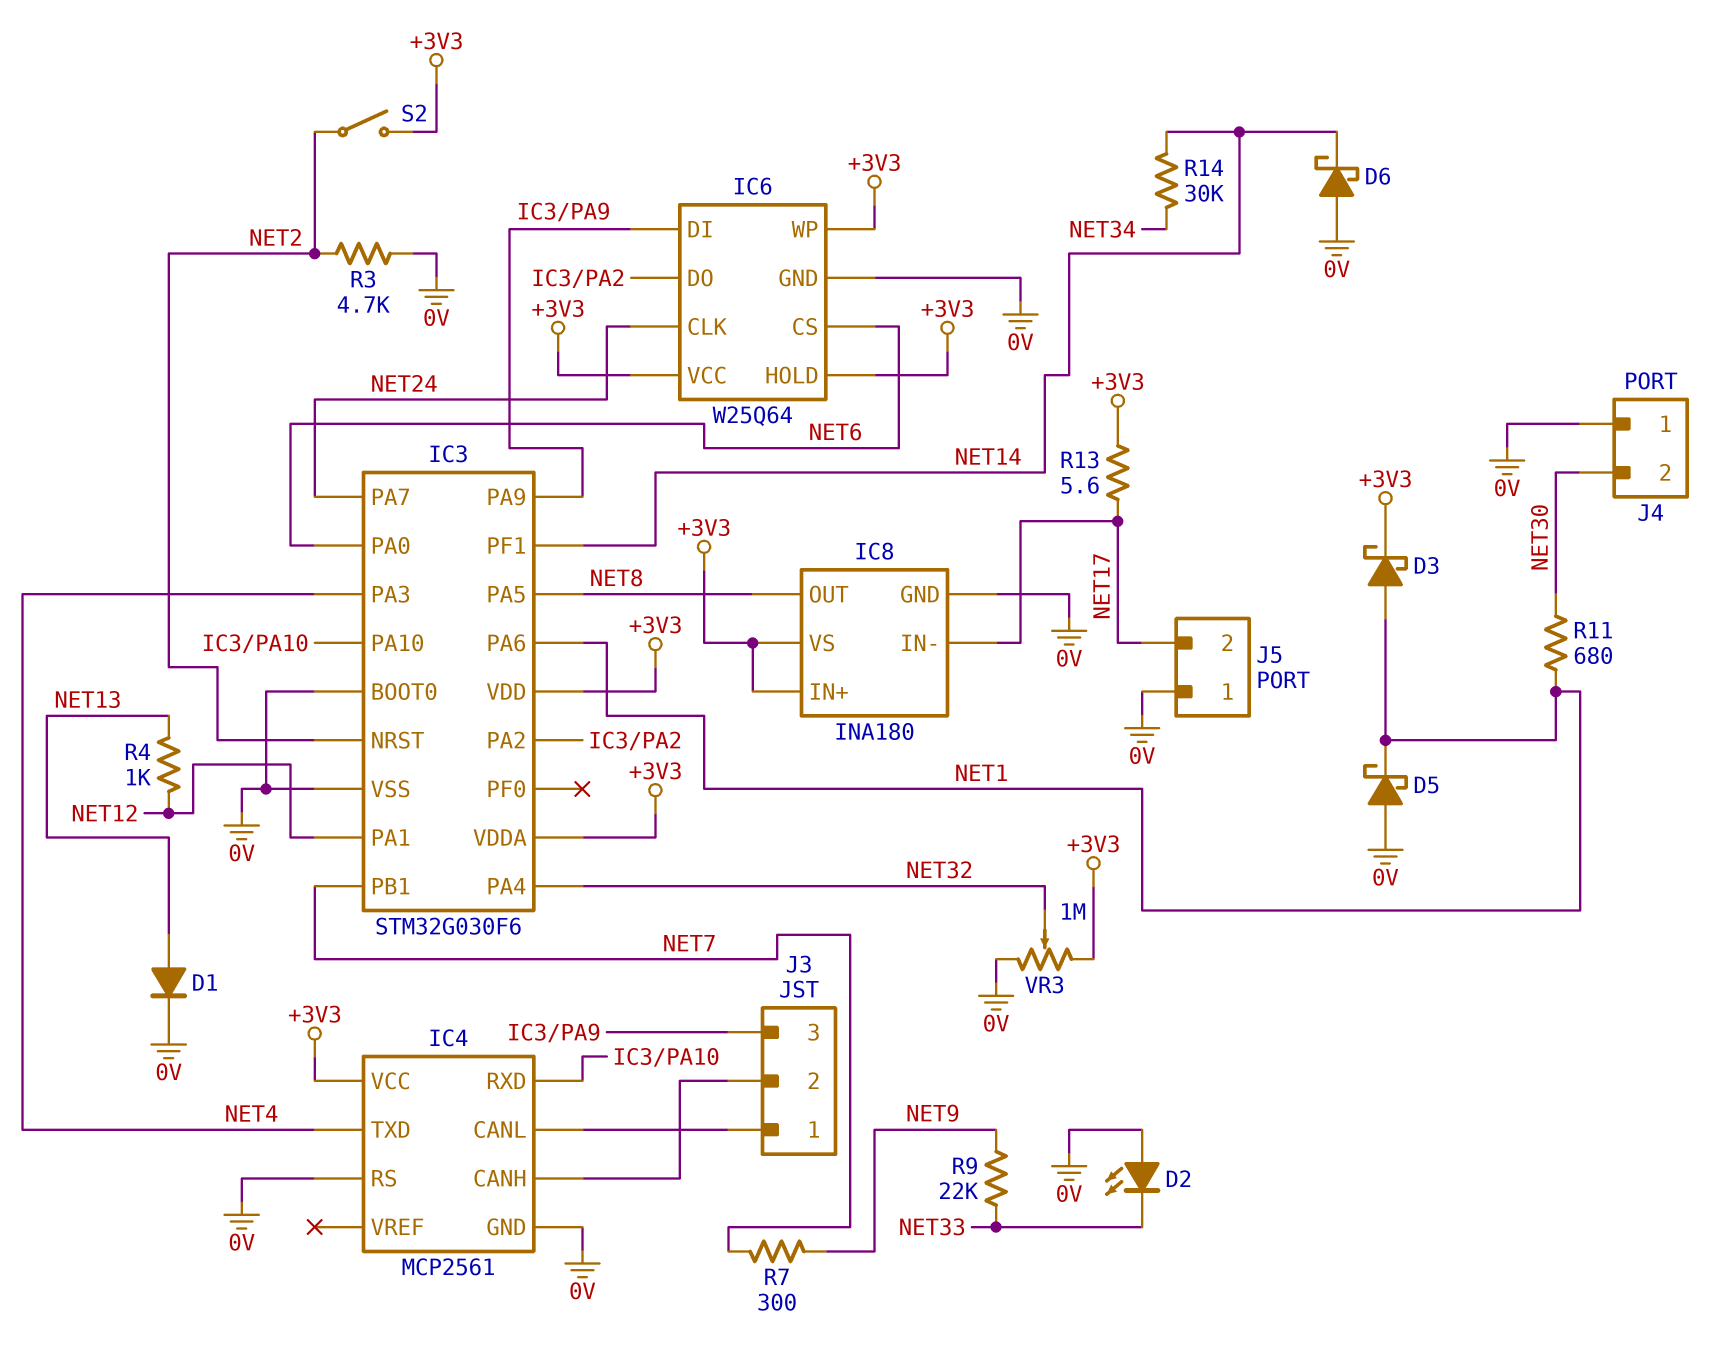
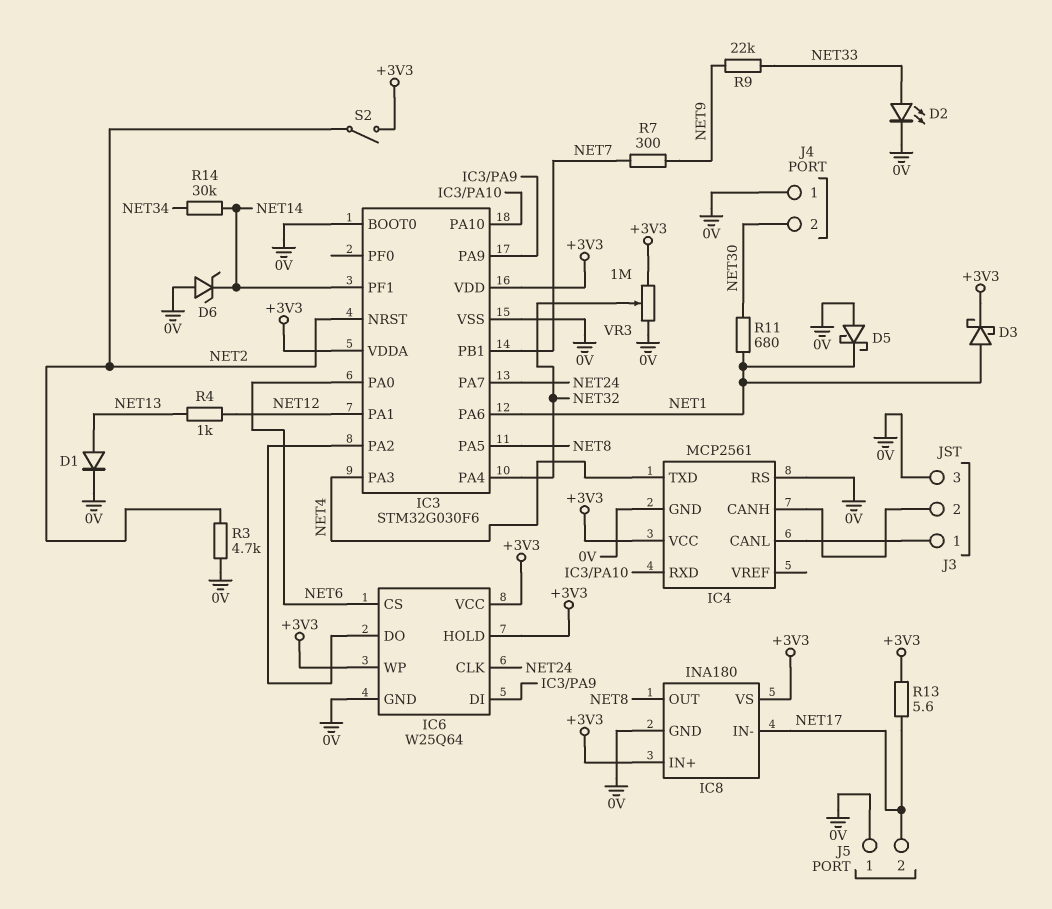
D2: LED (A 0V, K NET33) -> LED (A NET33, K 0V)
D6: schottky (A 0V, K NET14) -> zener (A 0V, K NET14)
J3 pin 3: IC3/PA9 -> 0V

